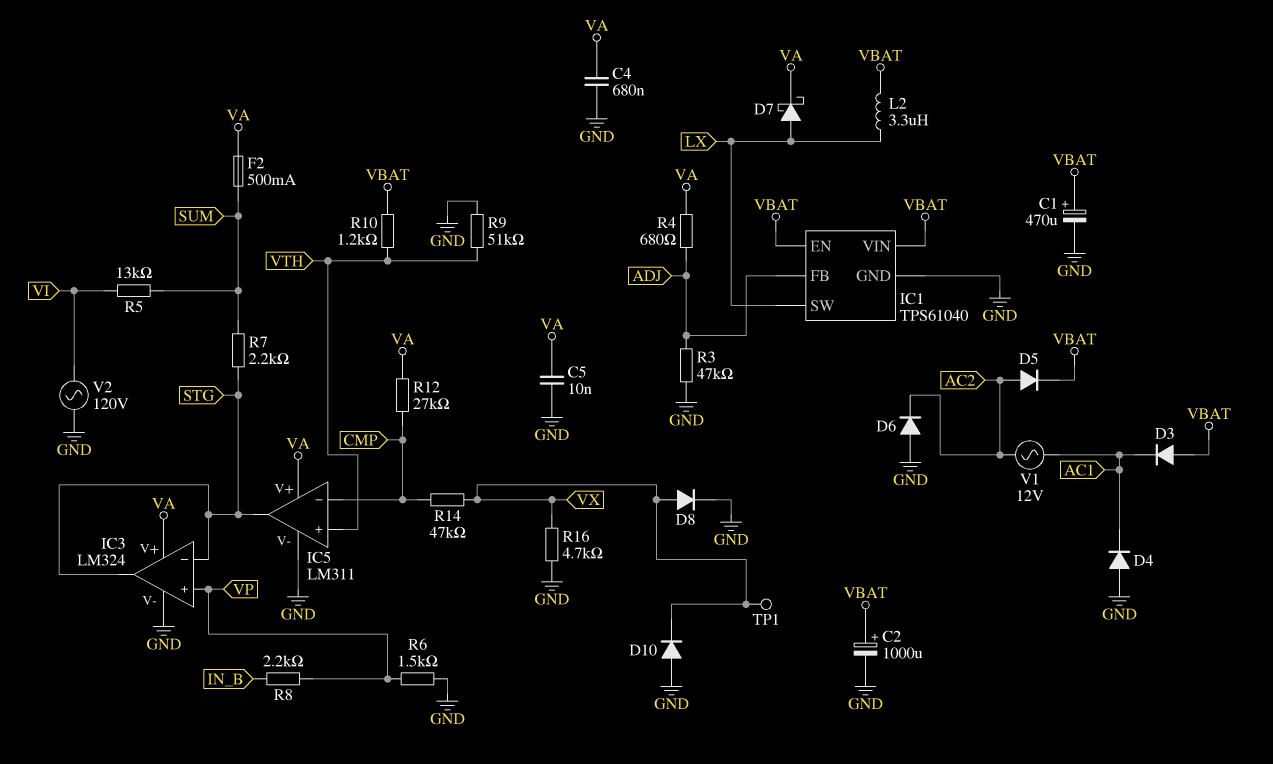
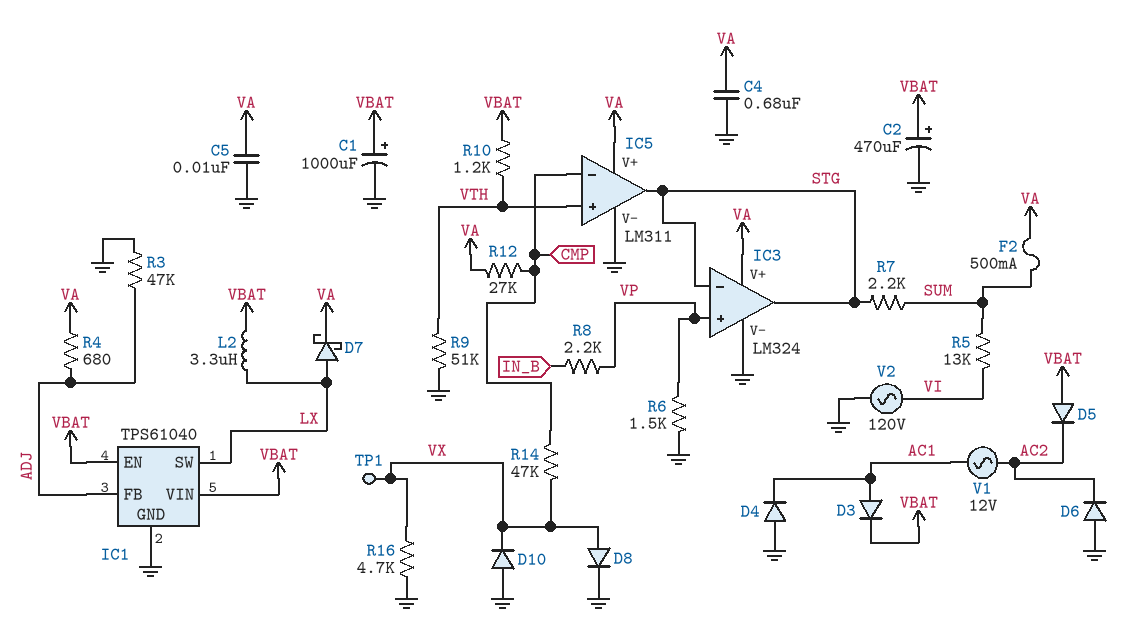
C1: 470uF (plus VBAT, minus GND) -> 1000uF (plus VBAT, minus GND)
C2: 1000uF (plus VBAT, minus GND) -> 470uF (plus VBAT, minus GND)
D3: diode (A VBAT, K AC1) -> diode (A AC1, K VBAT)
D5: diode (A AC2, K VBAT) -> diode (A VBAT, K AC2)

